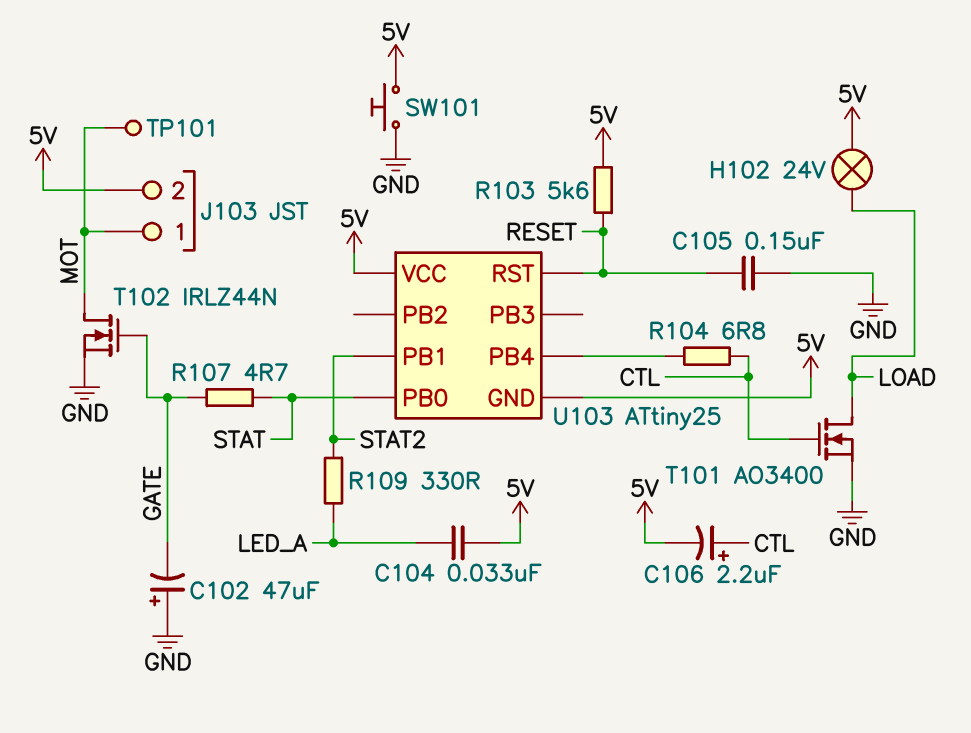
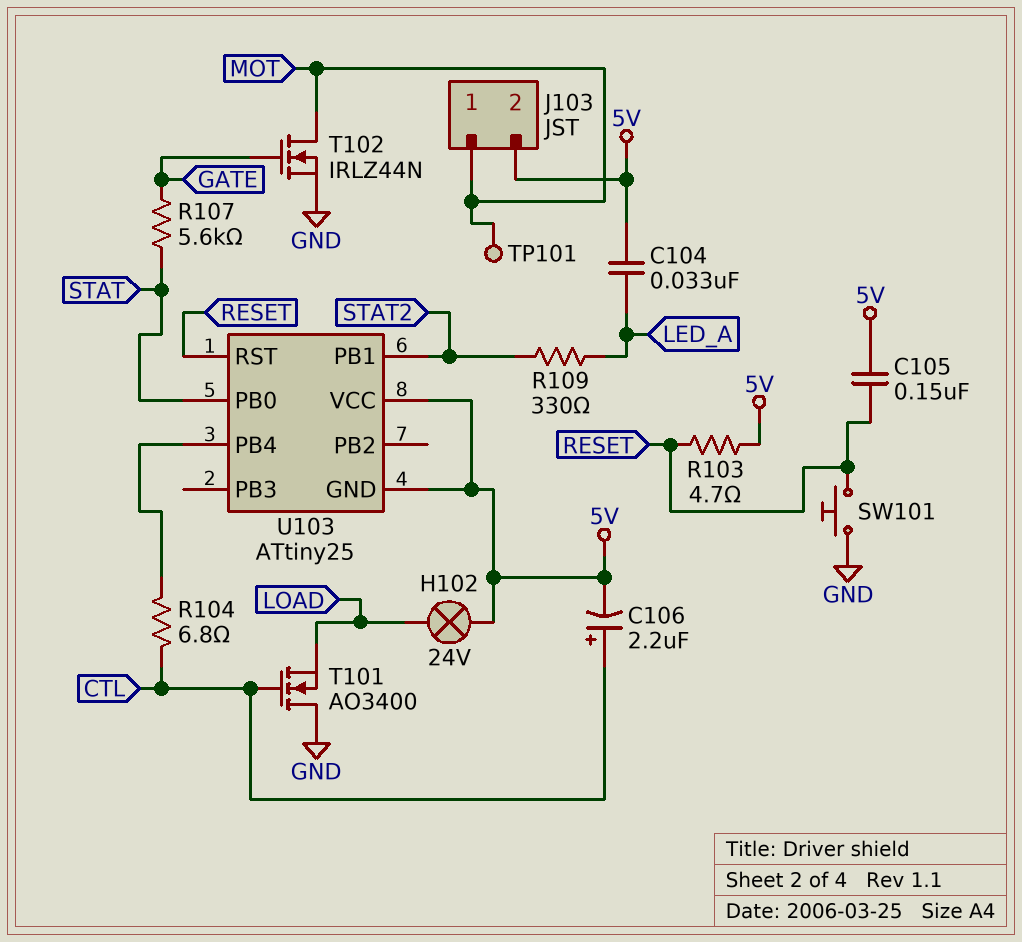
C102: 47uF (plus GND, minus GATE) -> none
C105: 150nF (GND, RESET) -> 150nF (5V, RESET)
R103: 5.6k (5V, RESET) -> 4.7 (5V, RESET)
R107: 4.7 (GATE, STAT) -> 5.6k (GATE, STAT)
SW101: button (5V, GND) -> button (GND, RESET)
T101: NMOS AO3400 (G CTL, D LOAD, S GND) -> NMOS AO3400 (G CTL, D GND, S LOAD)

